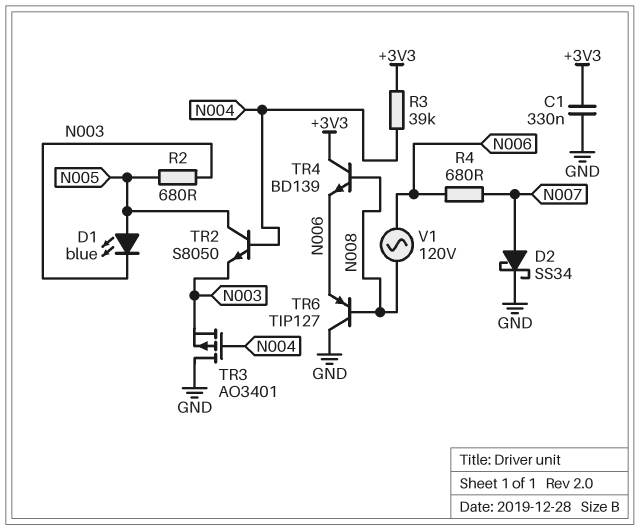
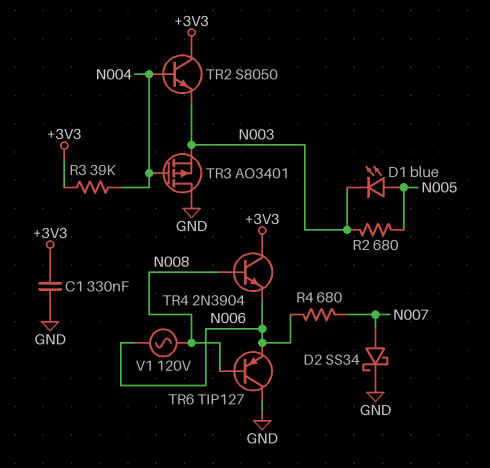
TR2: NPN S8050 (B N004, C N005, E N003) -> NPN S8050 (B N004, C +3V3, E N003)
TR4: NPN BD139 (B N008, C +3V3, E N006) -> NPN 2N3904 (B N008, C +3V3, E N006)

